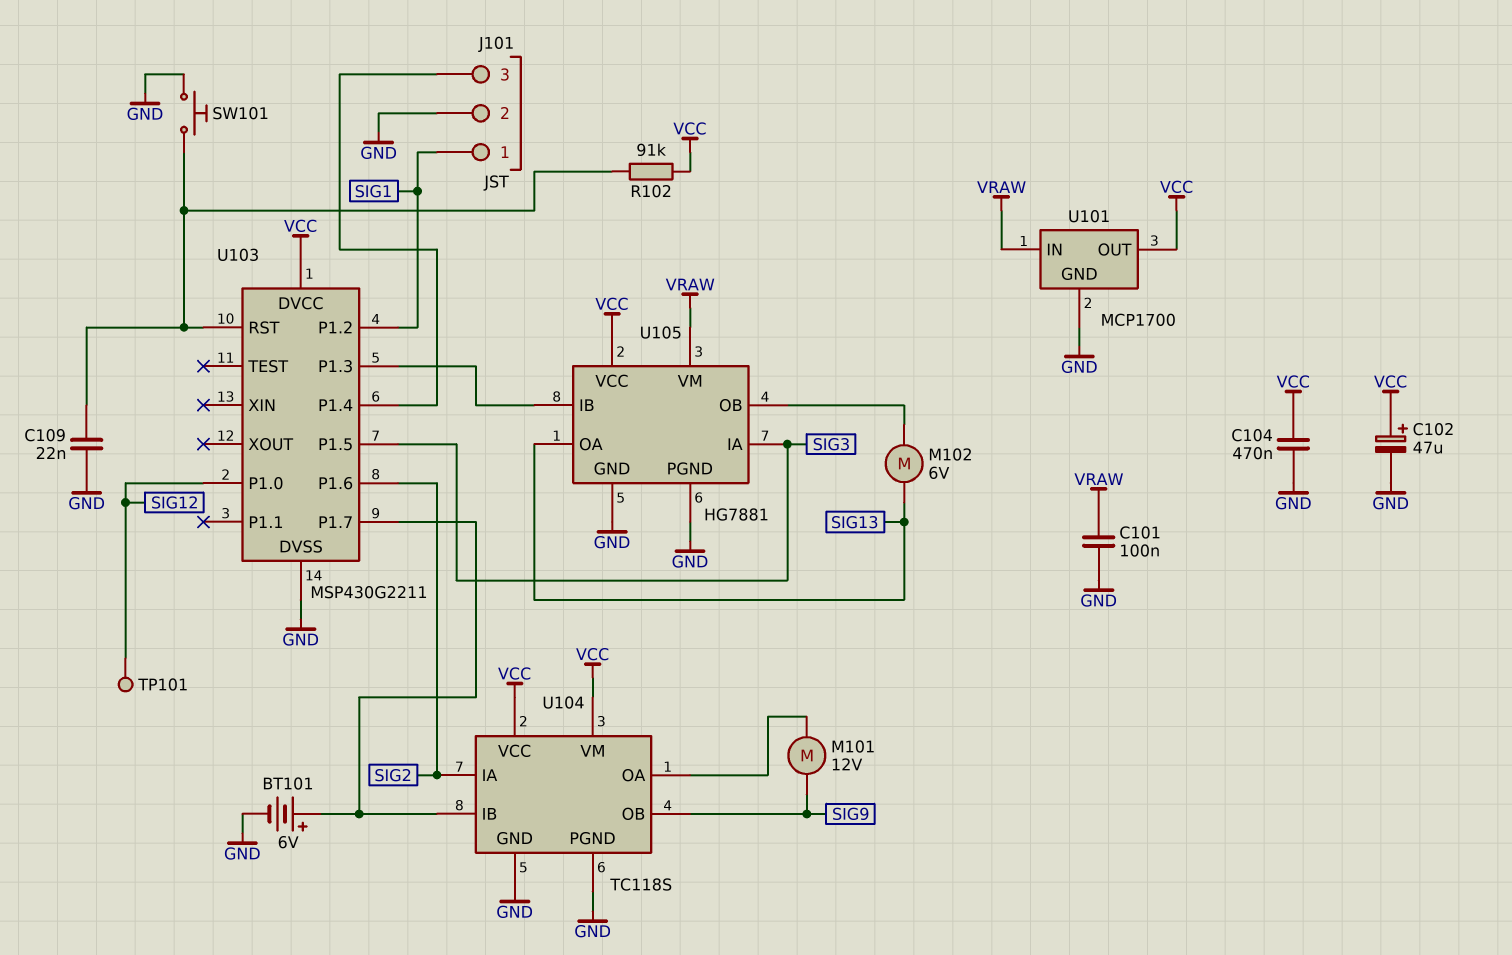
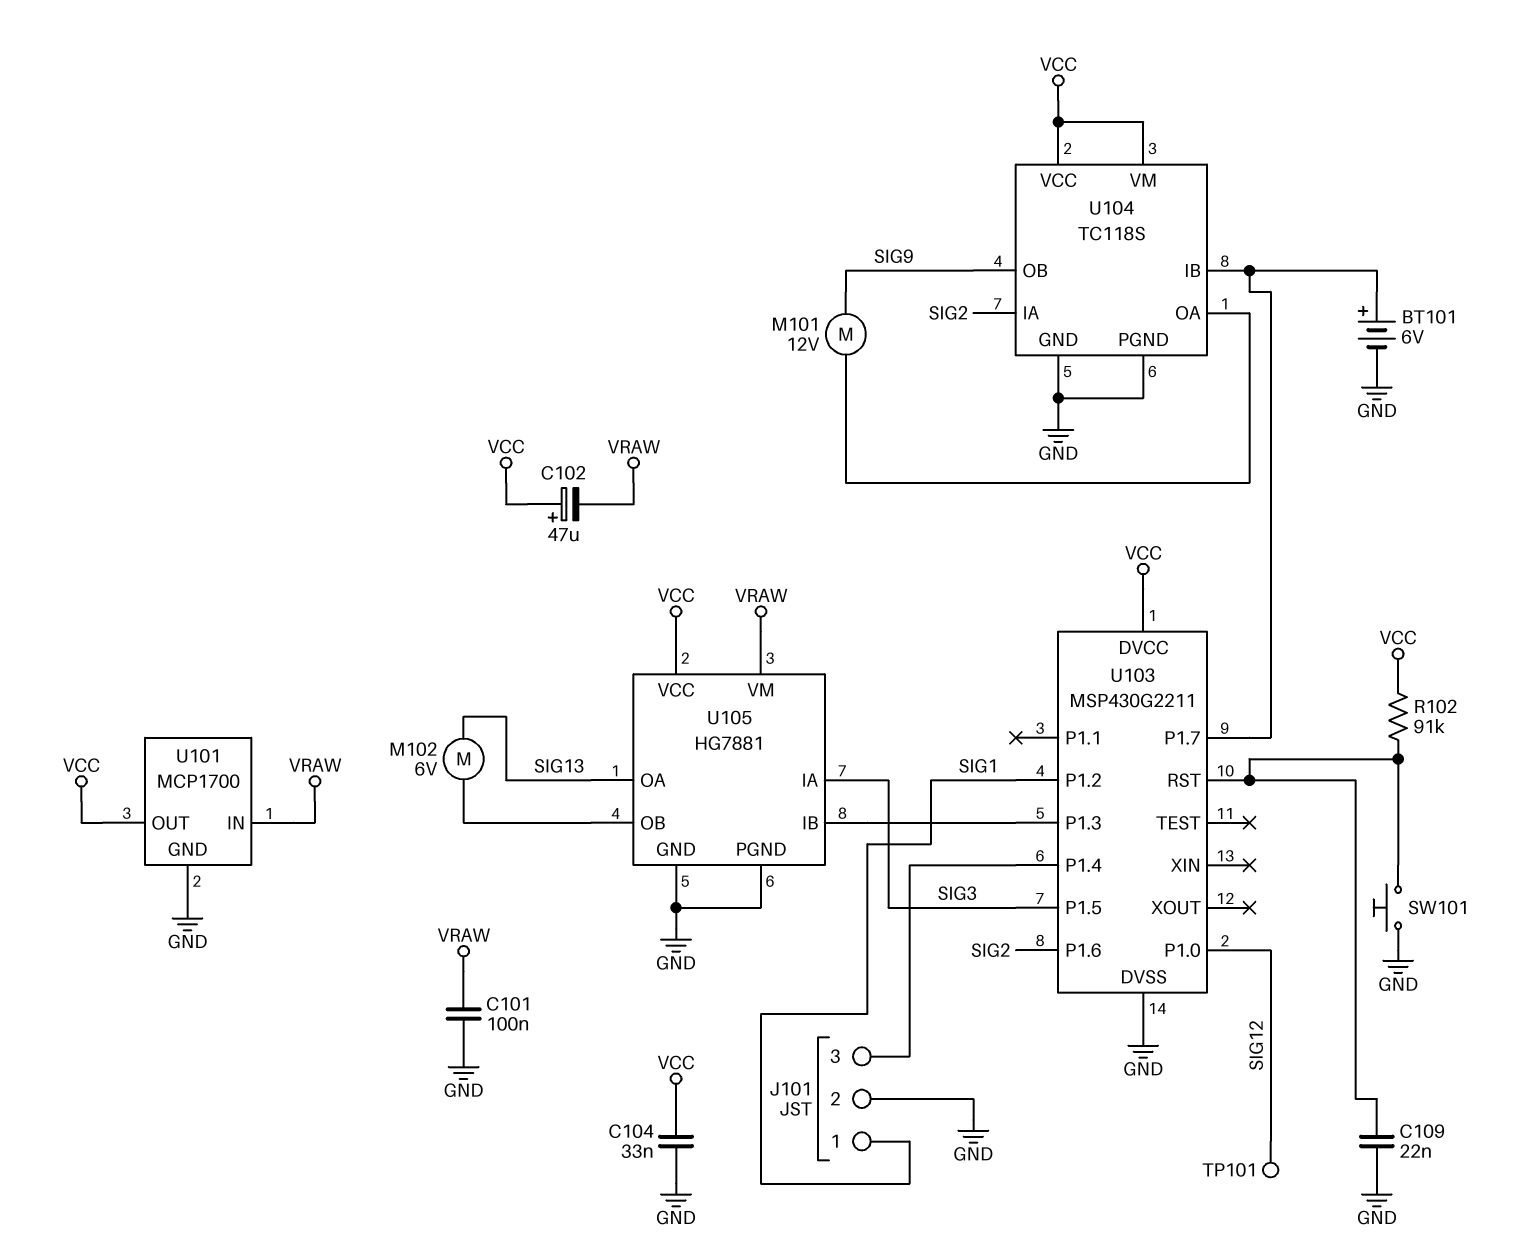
C102: 47uF (plus VCC, minus GND) -> 47uF (plus VCC, minus VRAW)
C104: 470nF (GND, VCC) -> 33nF (GND, VCC)

